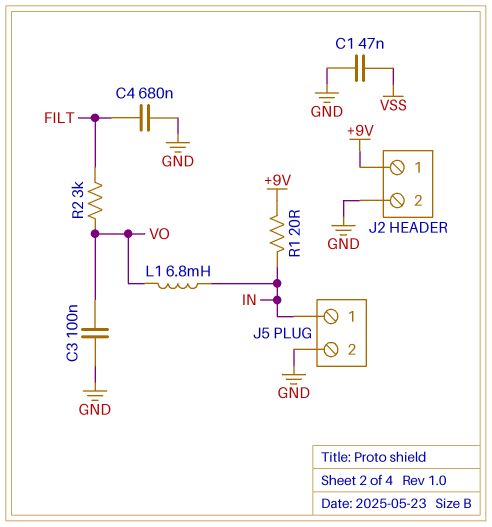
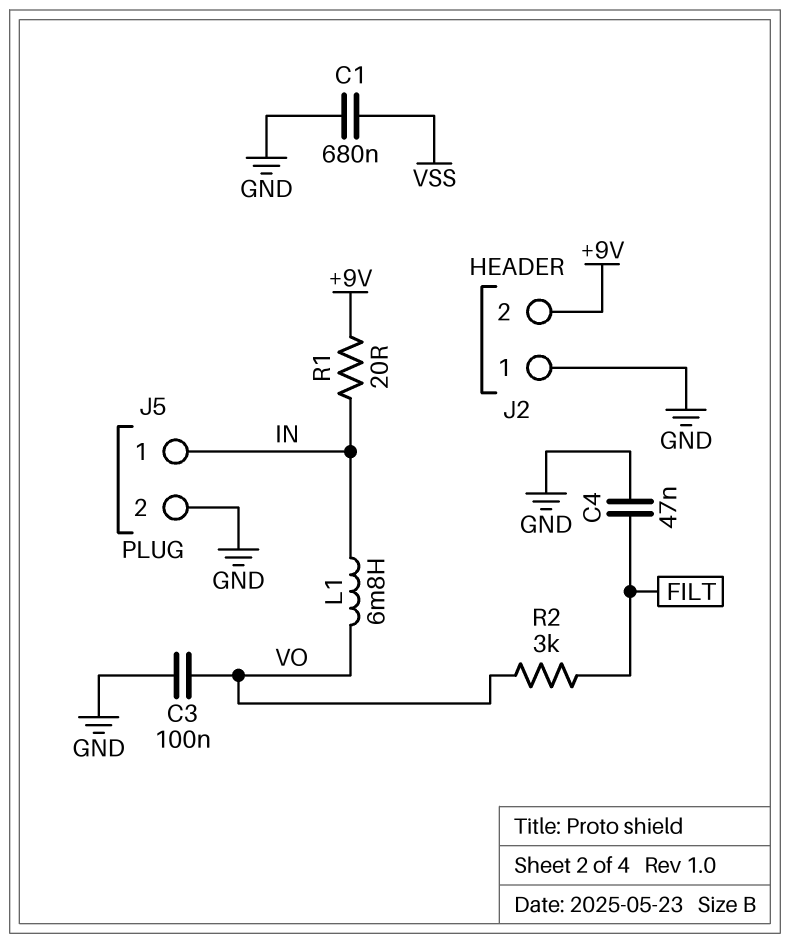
C1: 47nF (GND, VSS) -> 680nF (GND, VSS)
C4: 680nF (FILT, GND) -> 47nF (FILT, GND)
J2 pin 1: +9V -> GND
J2 pin 2: GND -> +9V

